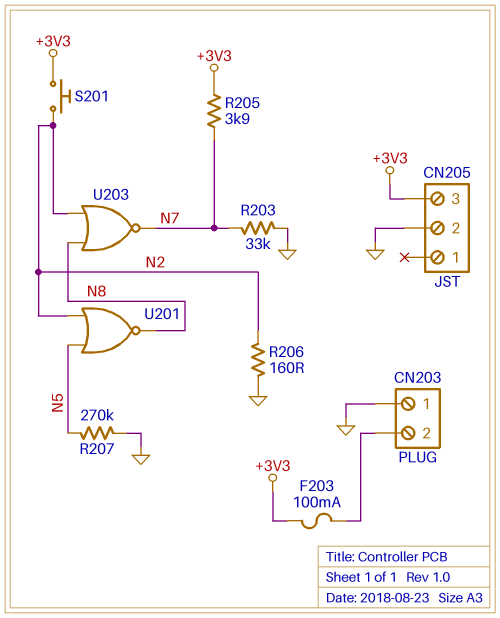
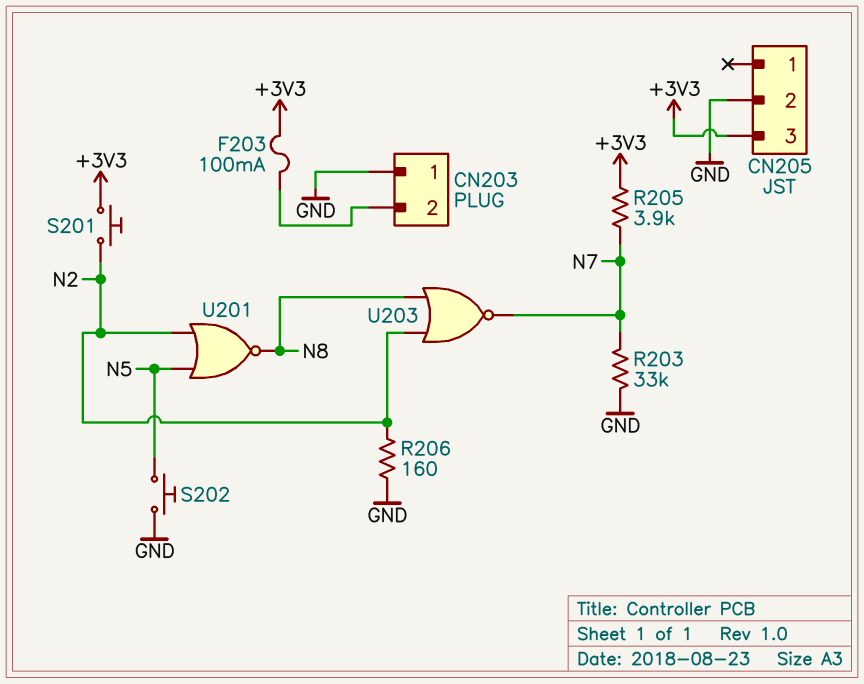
R207: 270k (GND, N5) -> none
S202: none -> button (GND, N5)

